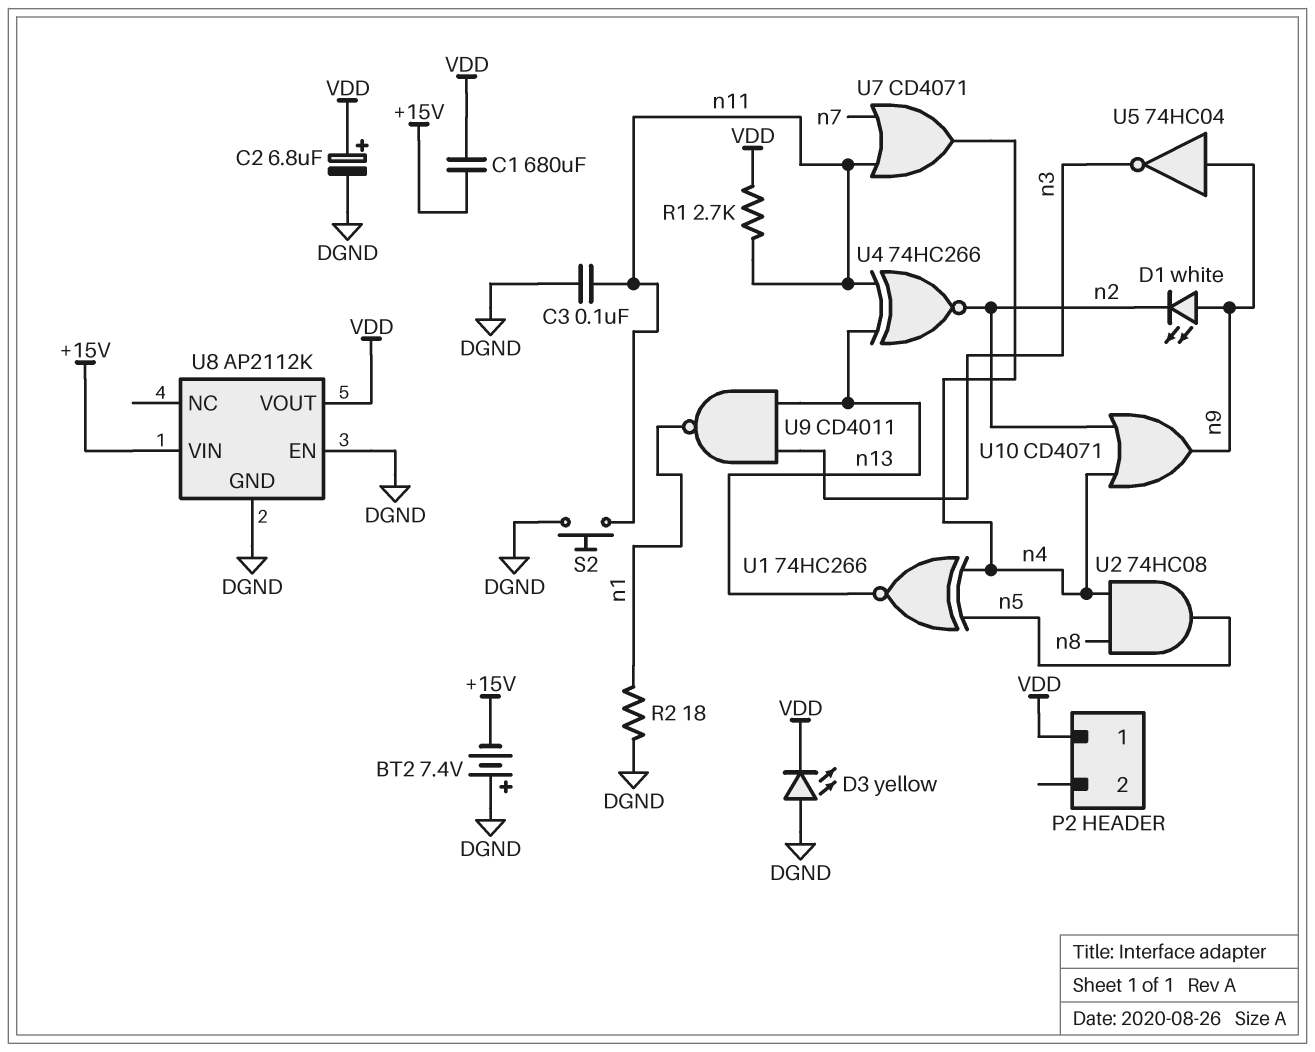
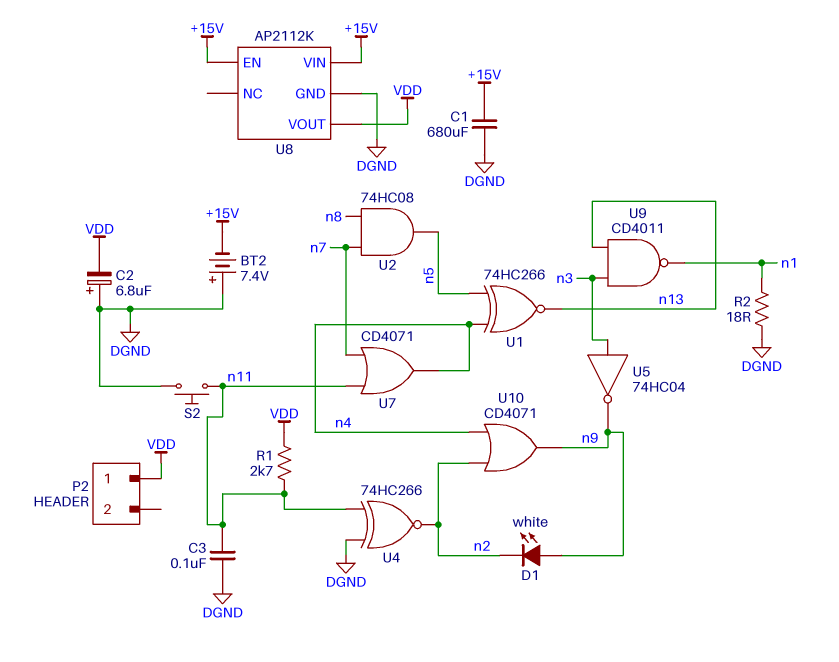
C1: 680uF (+15V, VDD) -> 680uF (+15V, DGND)
C2: 6.8uF (plus VDD, minus DGND) -> 6.8uF (plus DGND, minus VDD)
D3: LED yellow (A DGND, K VDD) -> none
U2: AND 74HC08 (in n4, in n8, out n5) -> AND 74HC08 (in n7, in n8, out n5)
U4: XNOR 74HC266 (in n11, in n13, out n2) -> XNOR 74HC266 (in DGND, in n11, out n2)
U5: NOT 74HC04 (in n9, out n3) -> NOT 74HC04 (in n3, out n9)
U8 pin EN: DGND -> +15V

